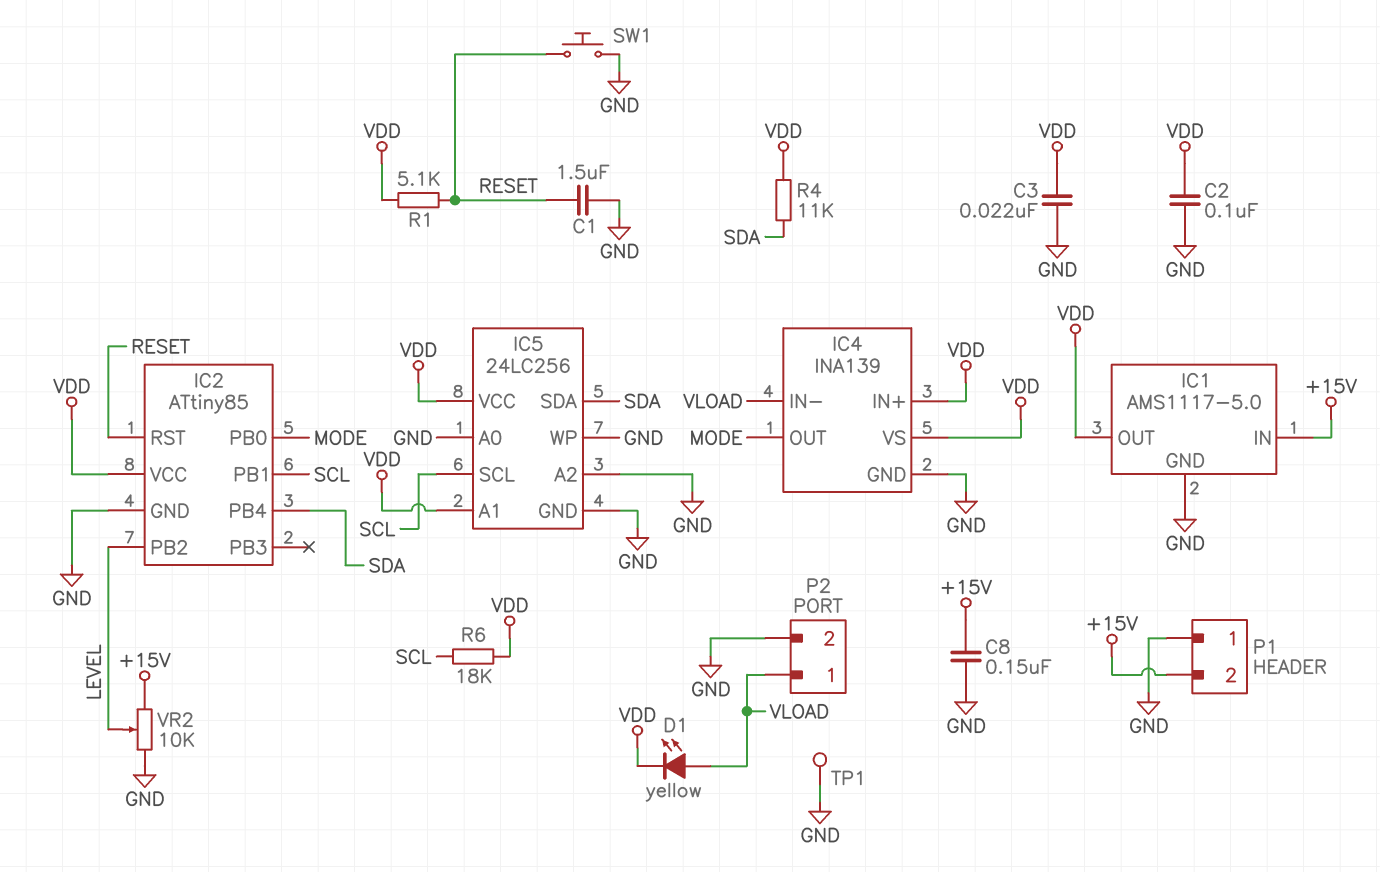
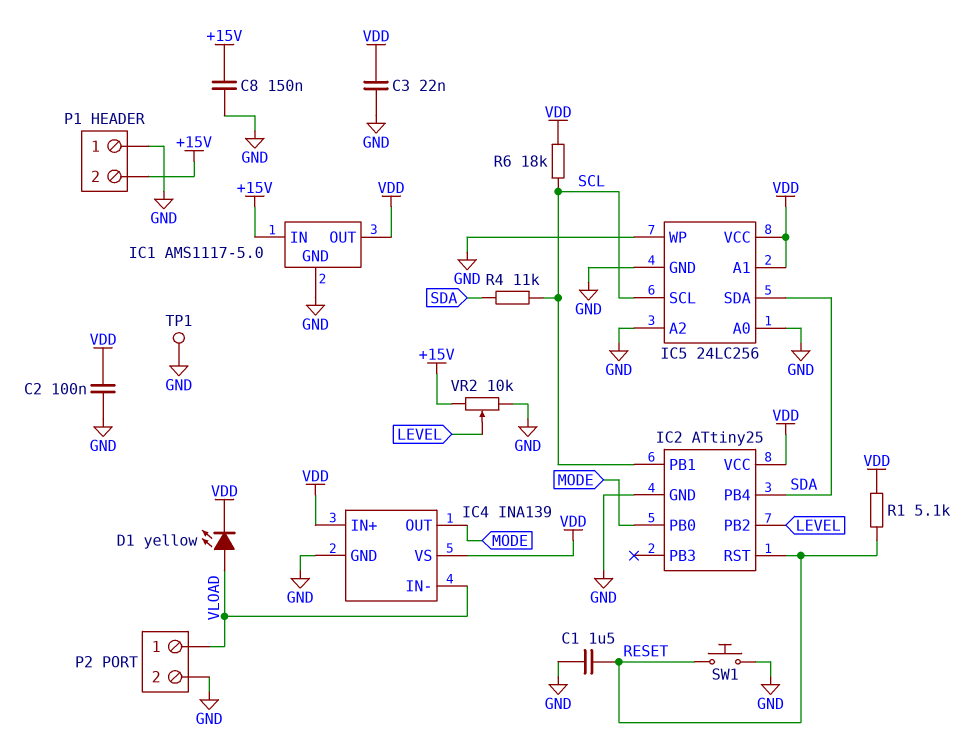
IC2: ATtiny85 -> ATtiny25
R4: 11k (SDA, VDD) -> 11k (SCL, SDA)

